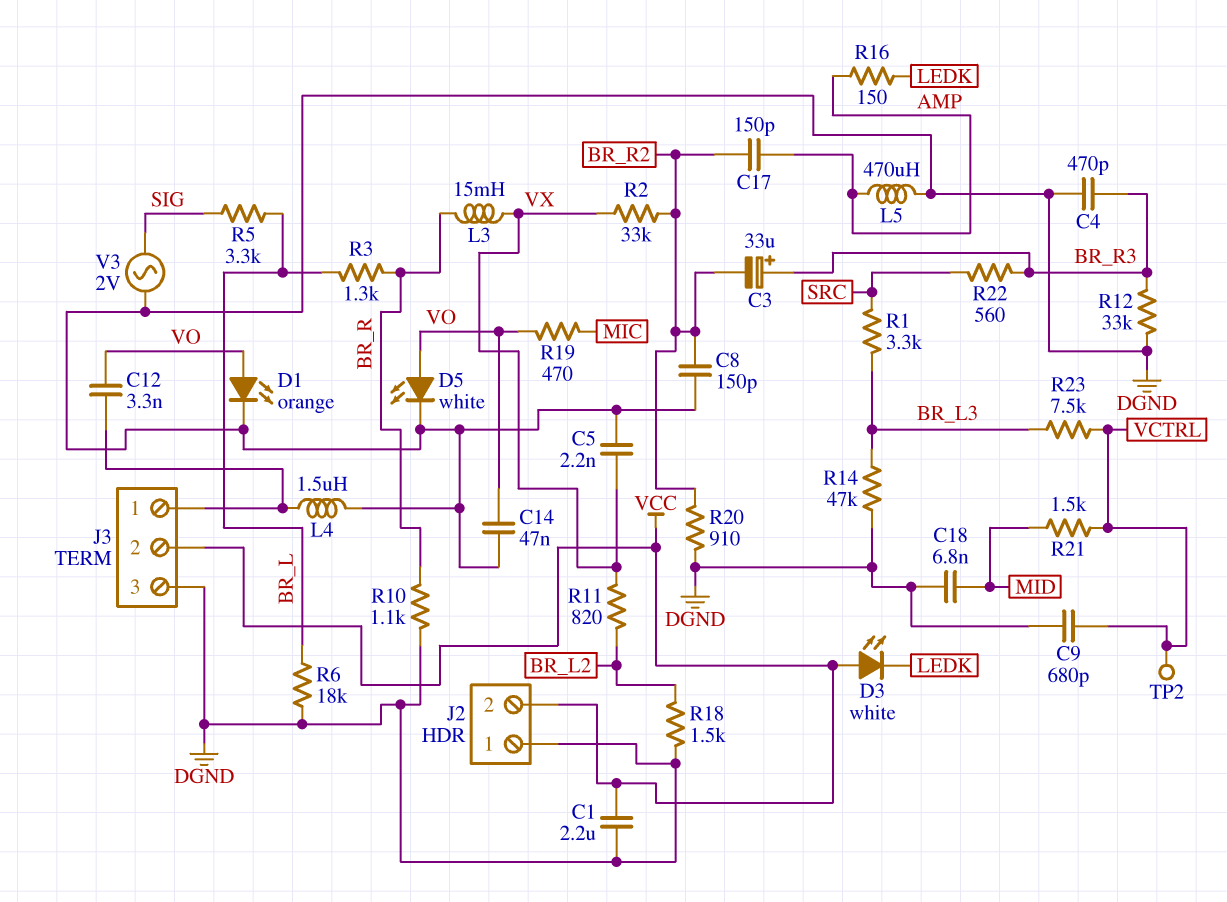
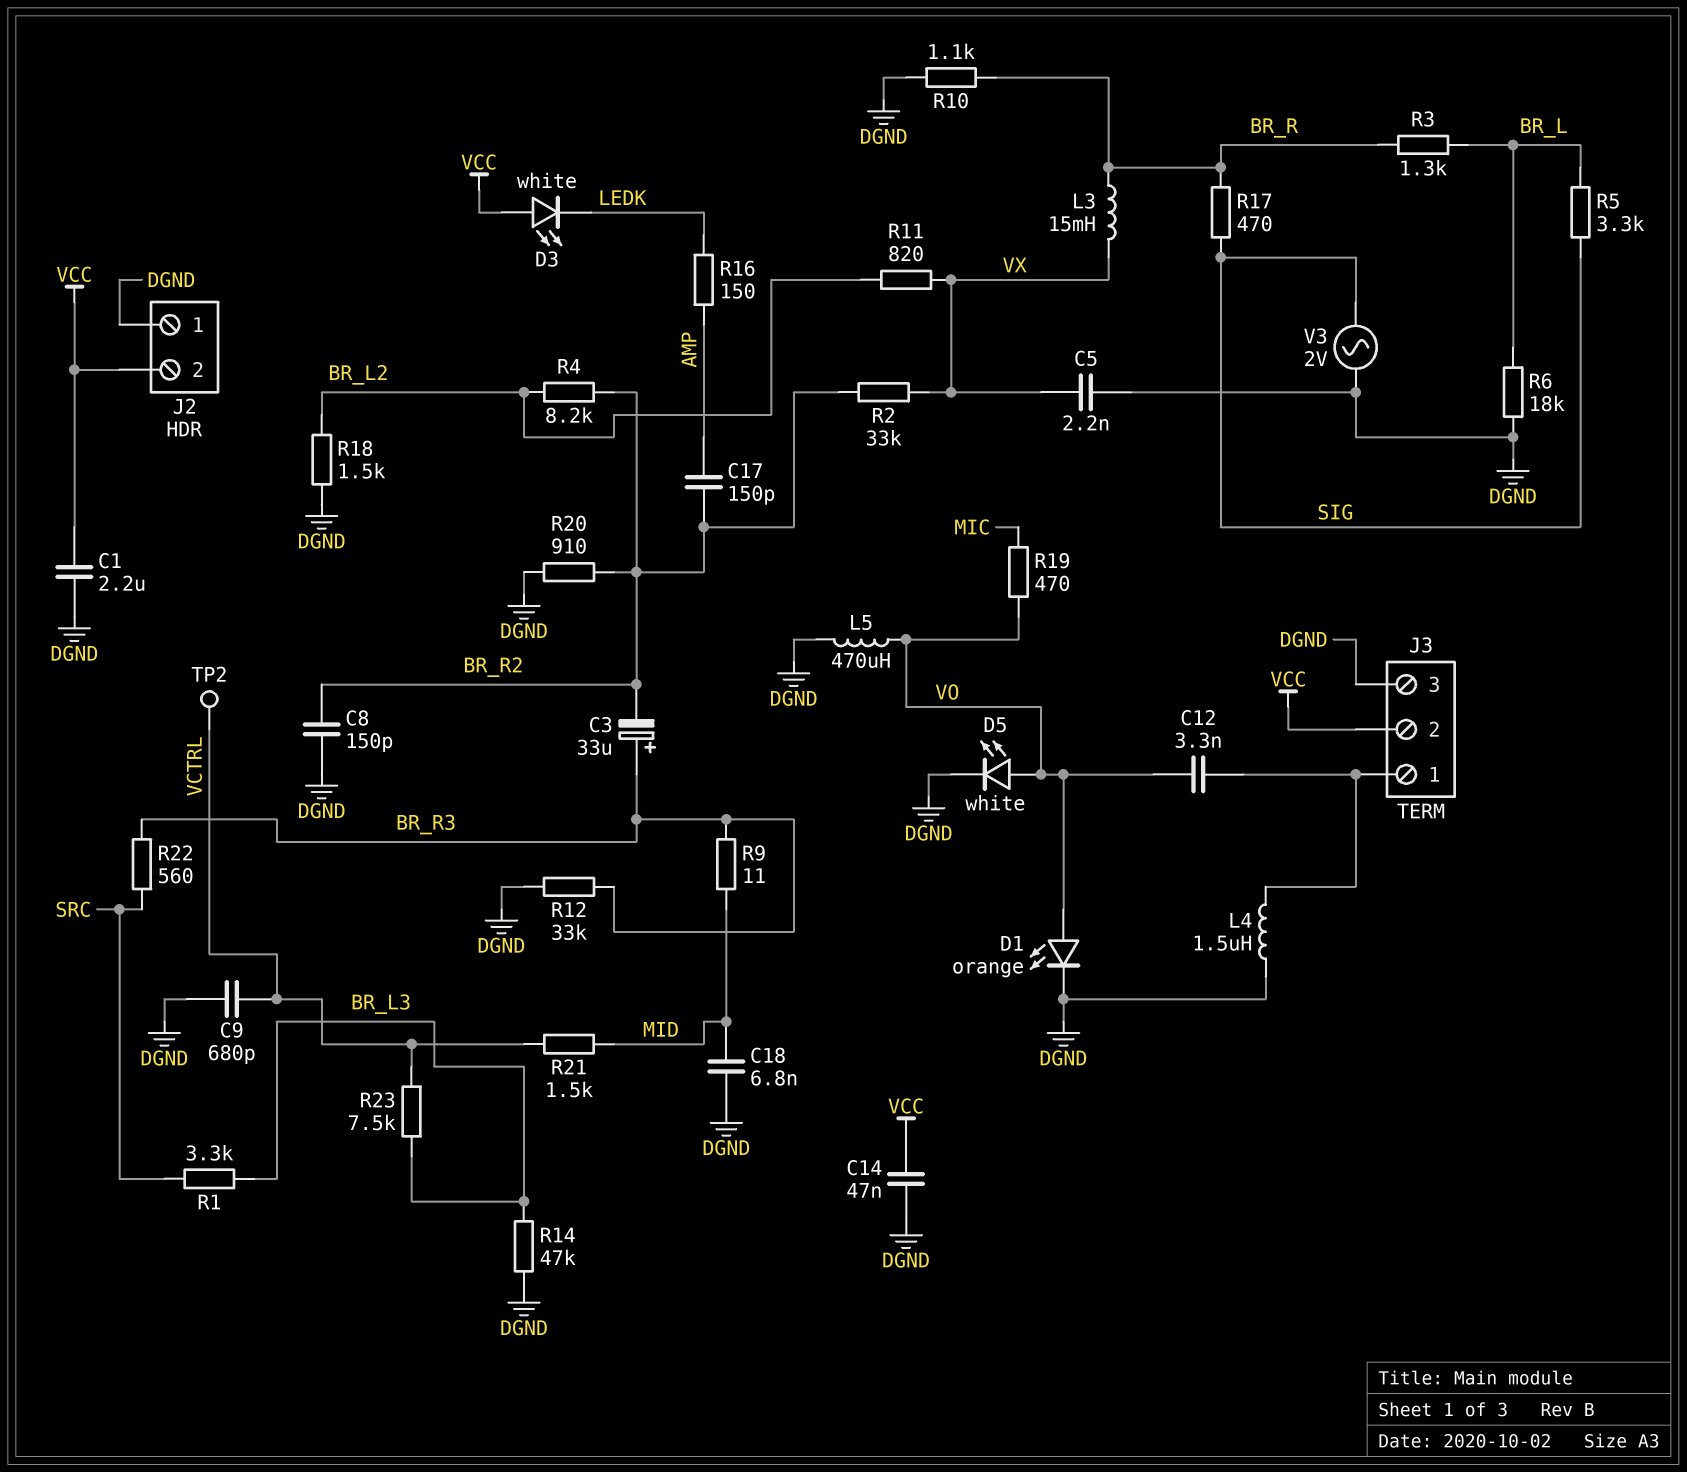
C4: 470pF (BR_R3, DGND) -> none
C14: 47nF (DGND, VO) -> 47nF (DGND, VCC)
L5: 470uH (AMP, DGND) -> 470uH (DGND, VO)
R4: none -> 8.2k (BR_L2, BR_R2)
R9: none -> 11 (BR_R3, MID)
R17: none -> 470 (BR_R, SIG)

